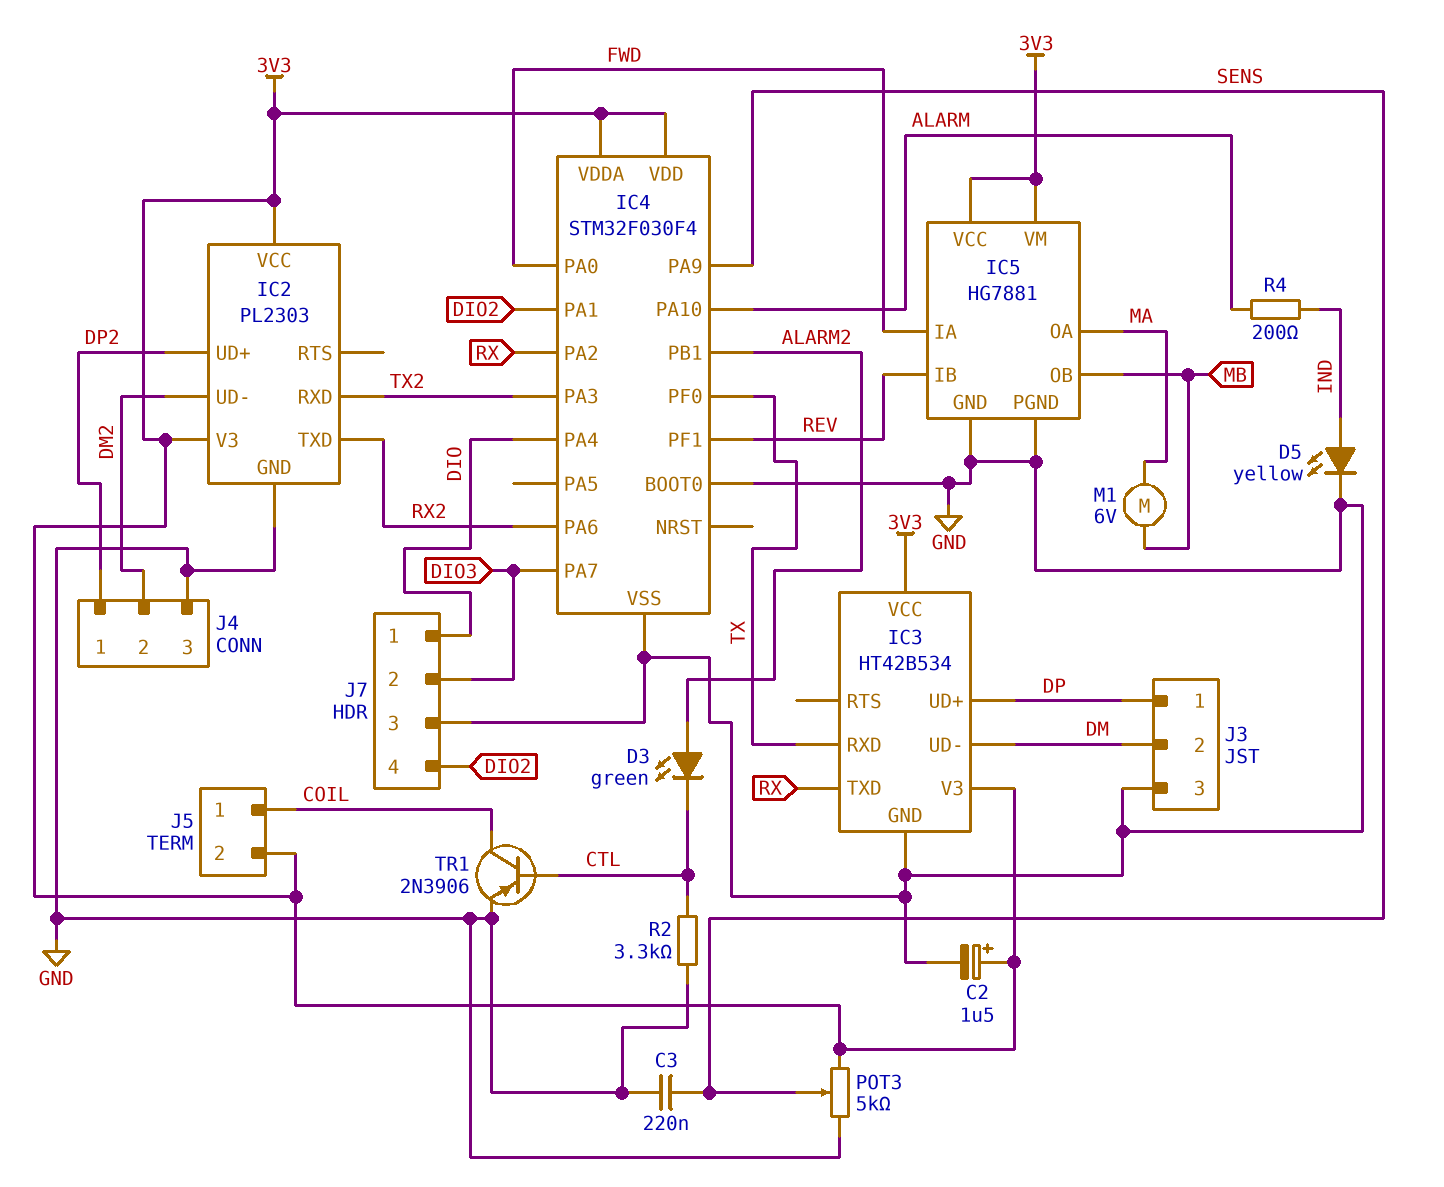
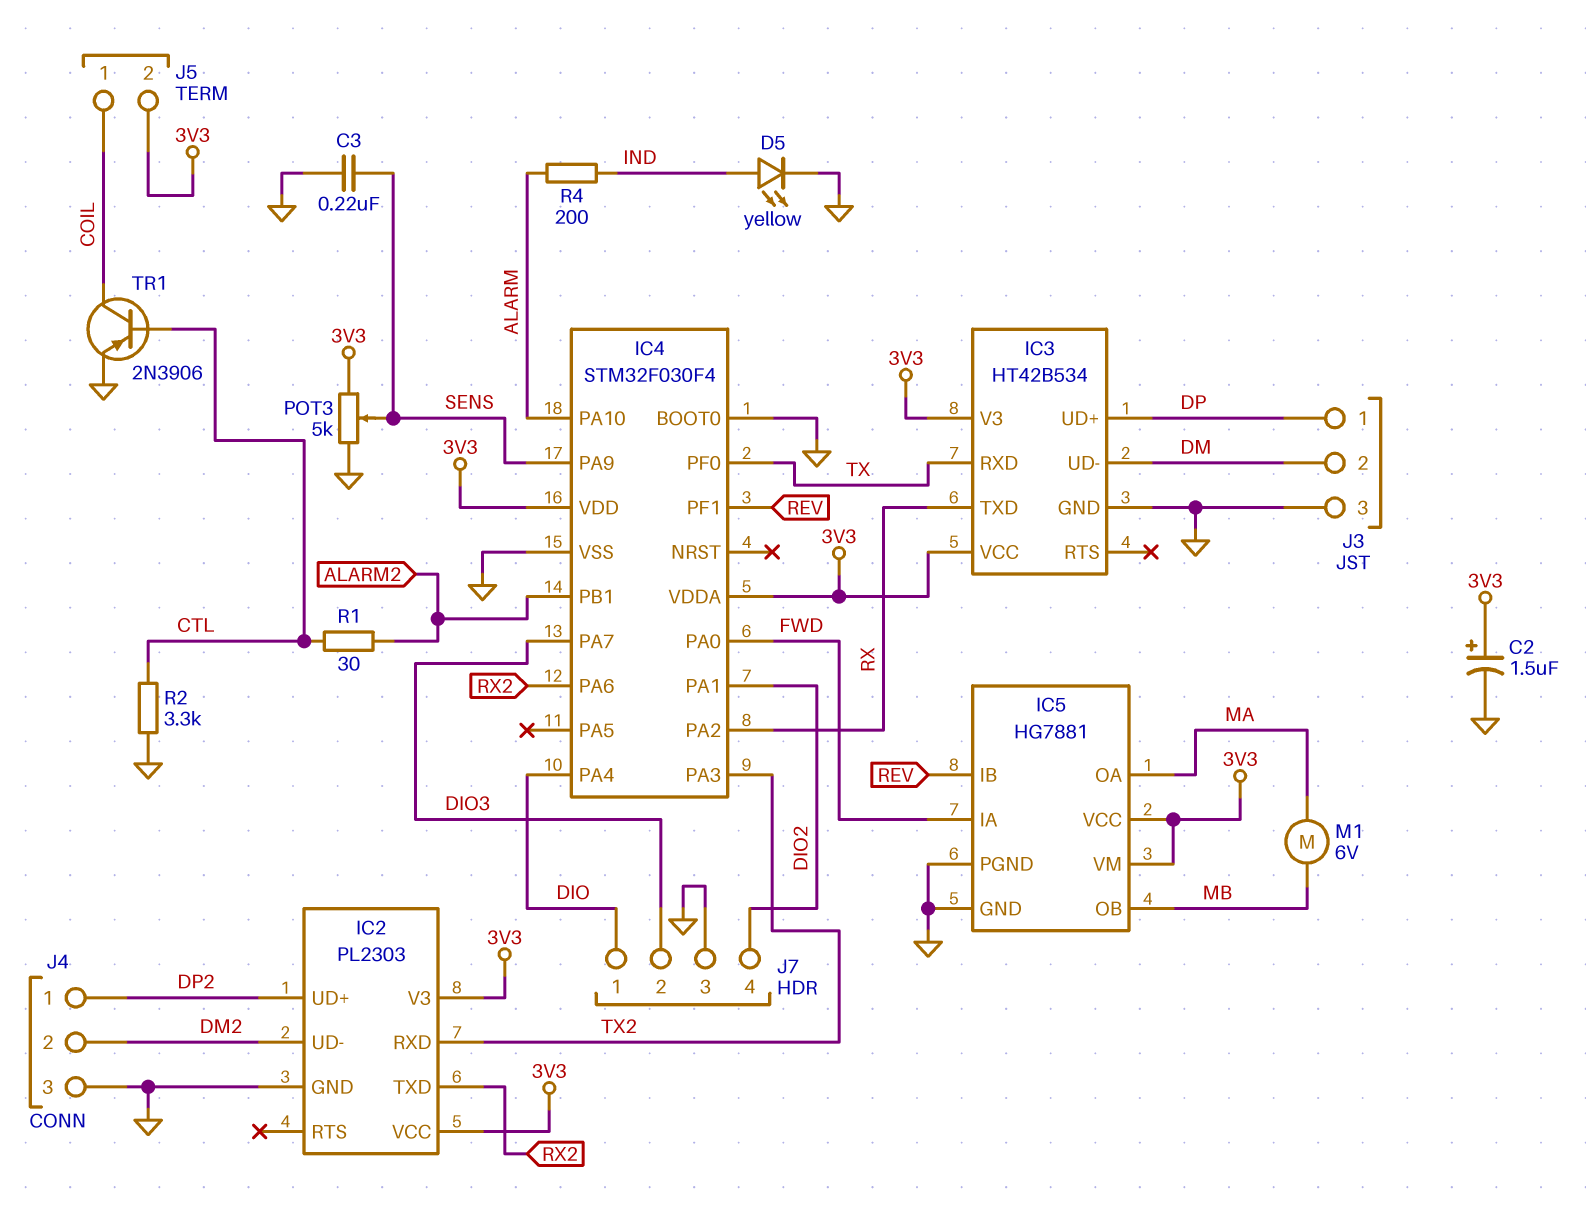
D3: LED green (A ALARM2, K CTL) -> none
R1: none -> 30 (ALARM2, CTL)

